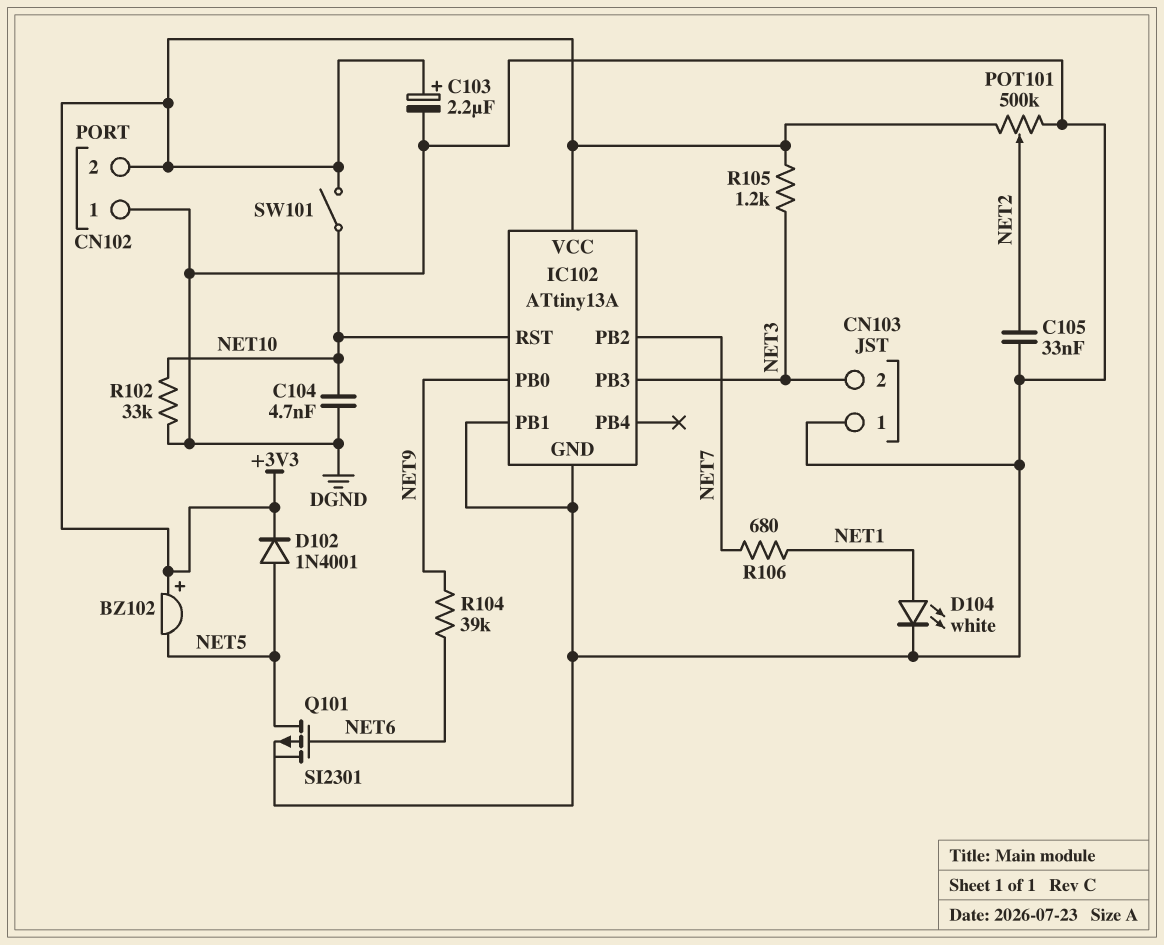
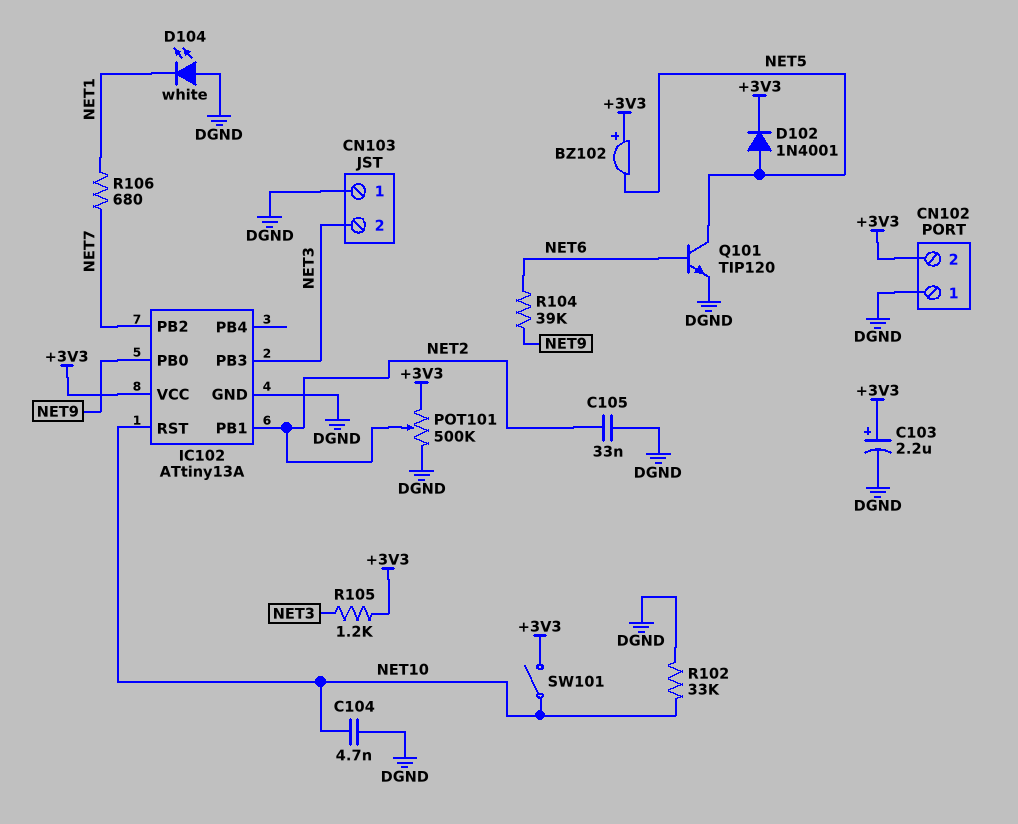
D104: LED white (A NET1, K DGND) -> LED white (A DGND, K NET1)
IC102 pin PB1: DGND -> NET2
Q101: PMOS SI2301 (G NET6, D NET5, S DGND) -> NPN TIP120 (B NET6, C NET5, E DGND)

